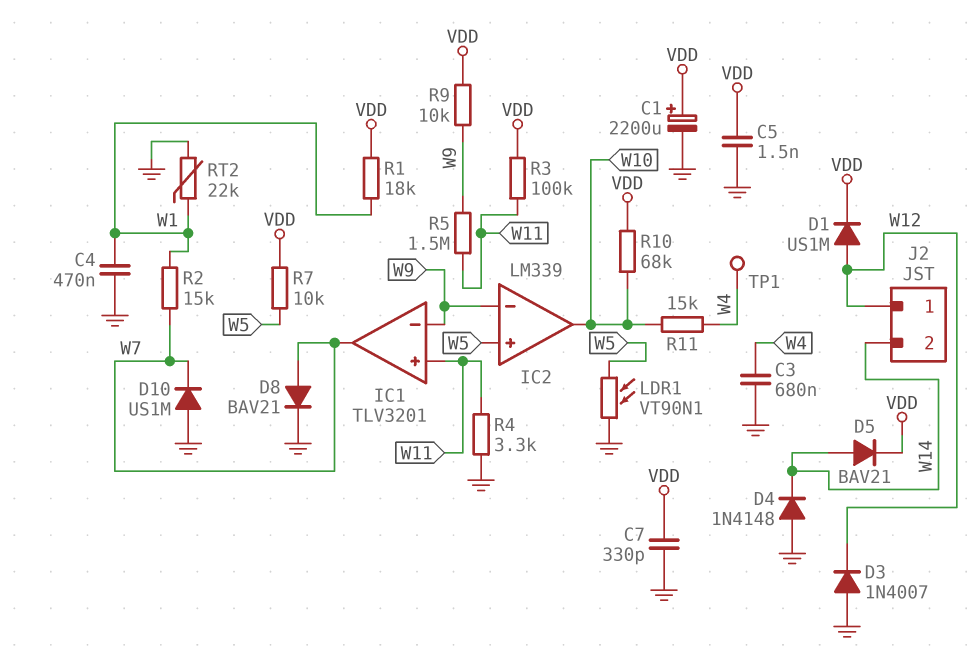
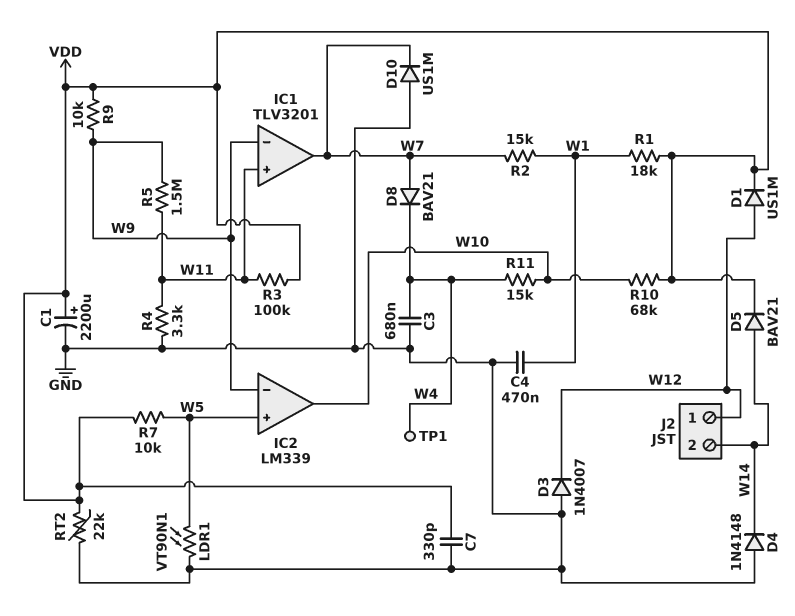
C5: 1.5nF (GND, VDD) -> none
D8: diode BAV21 (A W7, K GND) -> diode BAV21 (A W7, K W4)
RT2: 22k (GND, W1) -> 22k (GND, VDD)

